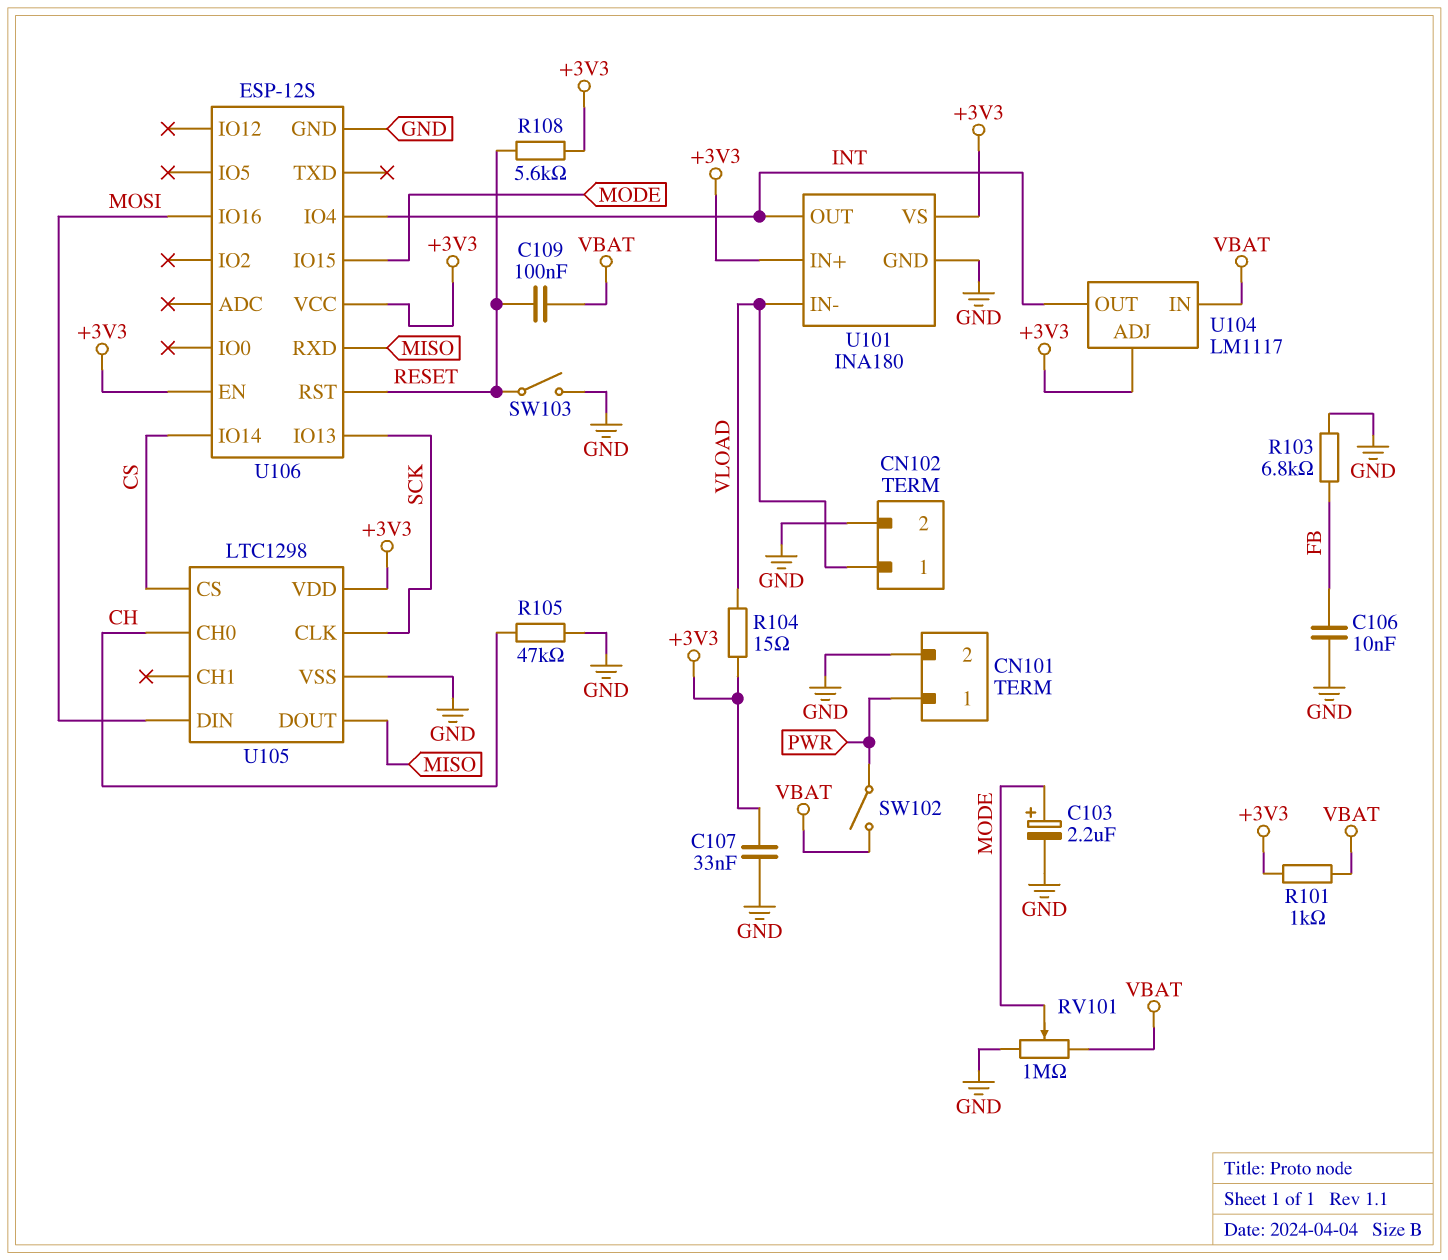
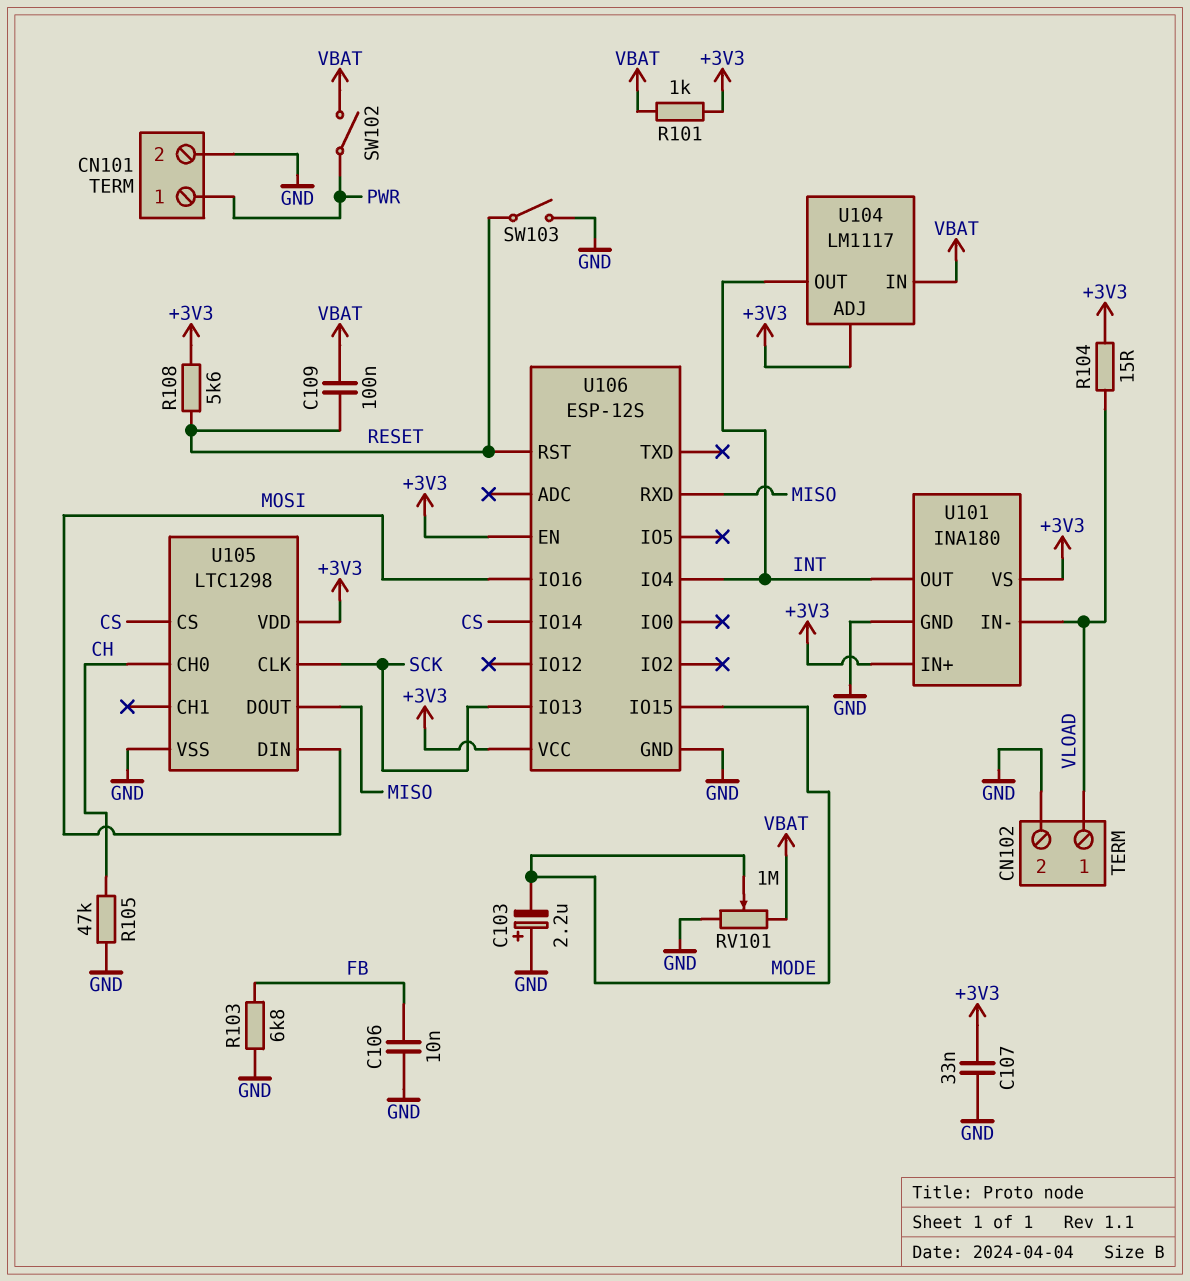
C103: 2.2uF (plus MODE, minus GND) -> 2.2uF (plus GND, minus MODE)

